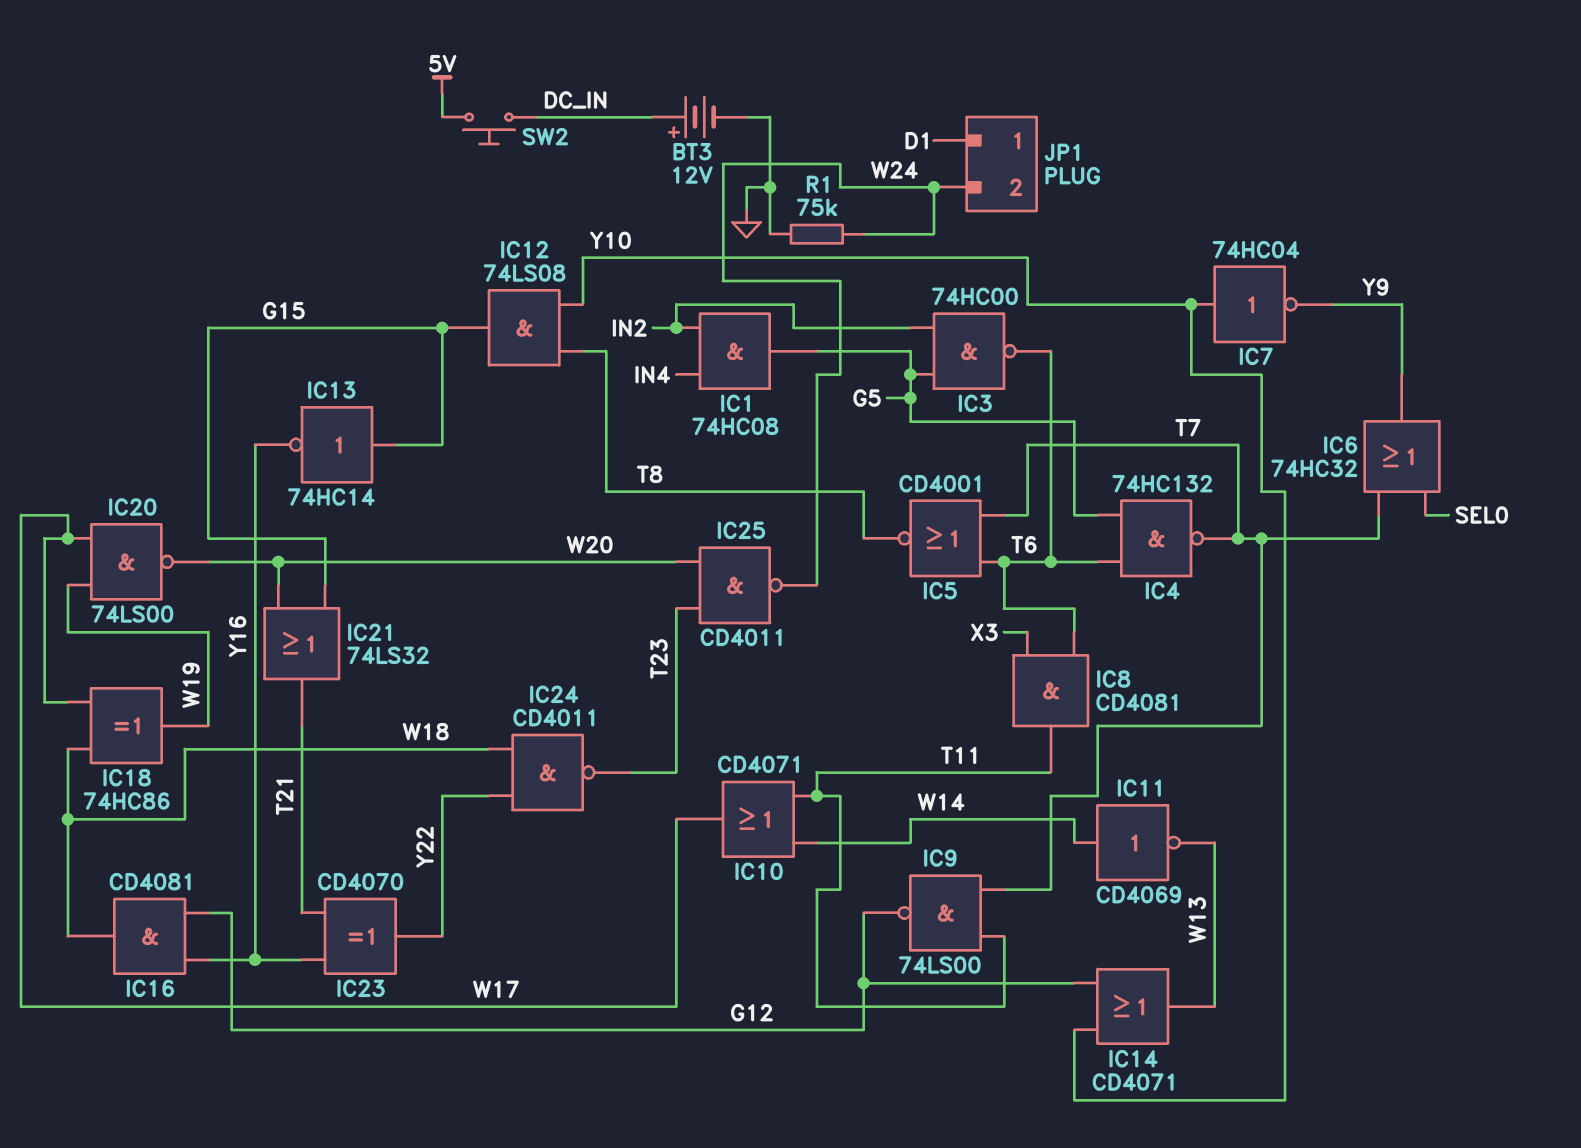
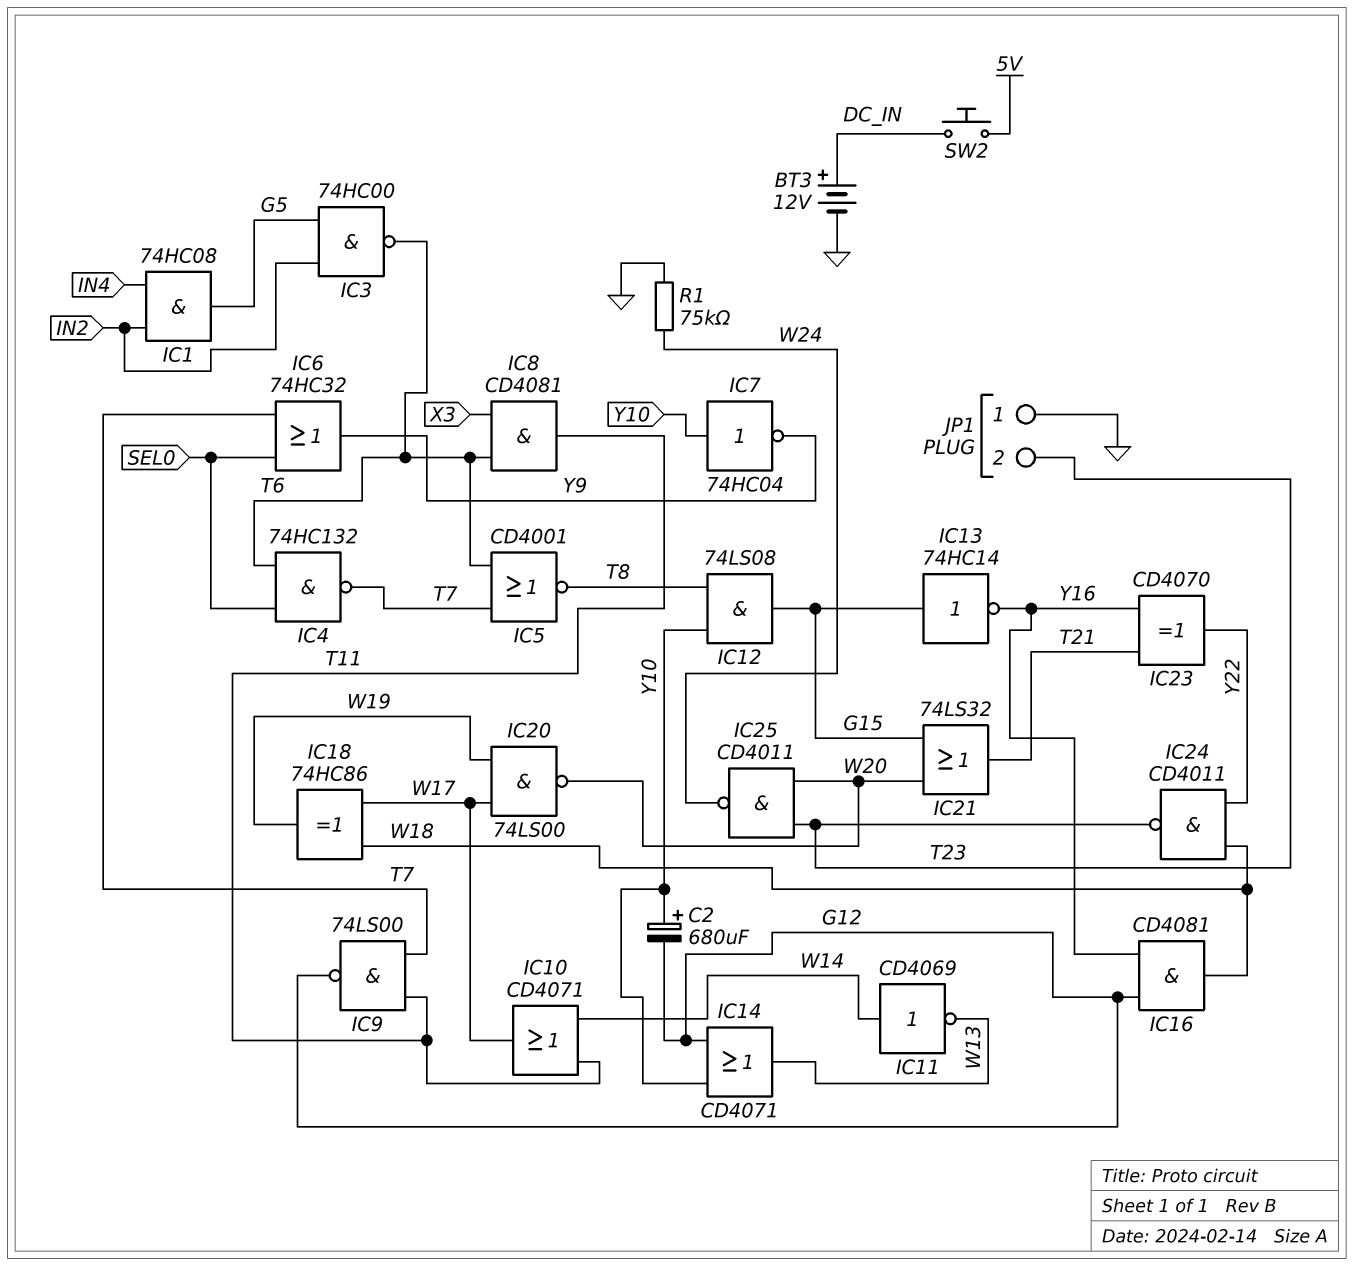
C2: none -> 680uF (plus Y10, minus G12)
IC4: NAND 74HC132 (in G5, in T6, out T7) -> NAND 74HC132 (in SEL0, in T6, out T7)
JP1 pin 1: D1 -> GND
JP1 pin 2: W24 -> T23

